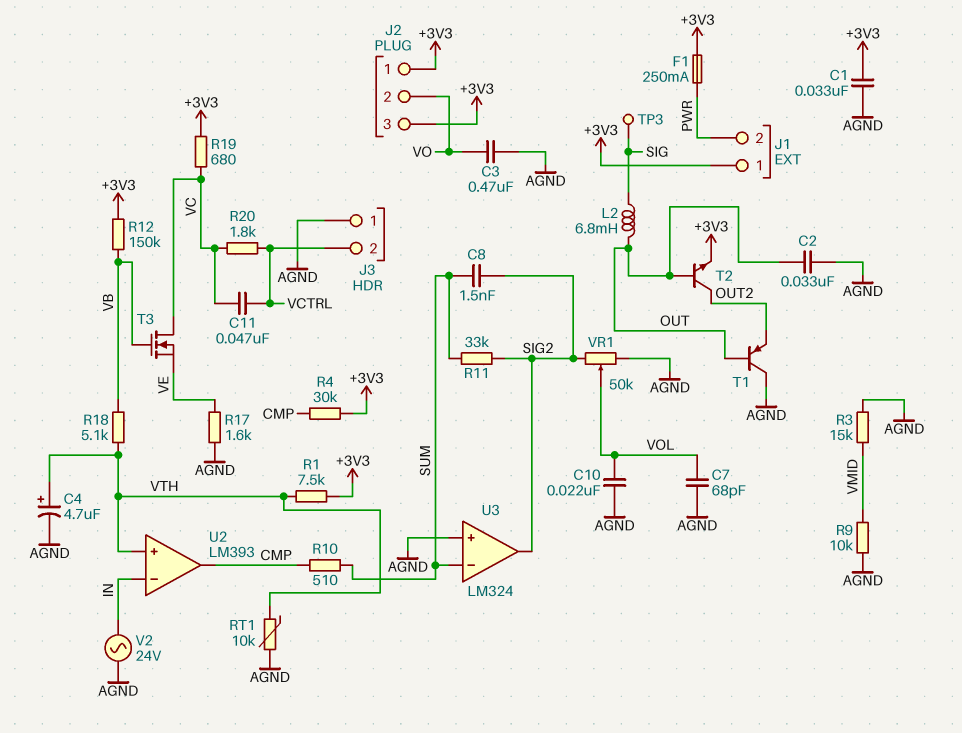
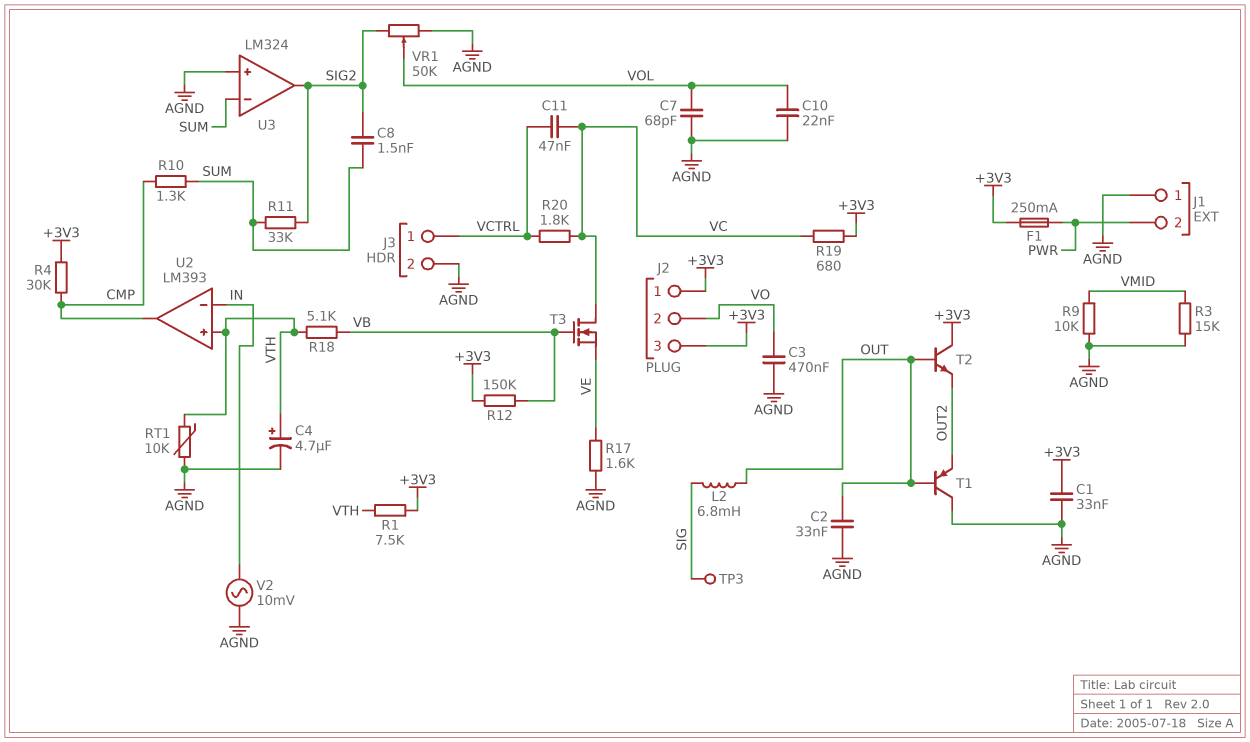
J1 pin 1: +3V3 -> AGND
J3 pin 1: AGND -> VCTRL
J3 pin 2: VCTRL -> AGND
R10: 510 (CMP, SUM) -> 1.3k (CMP, SUM)
T2: NPN (B OUT, C OUT2, E +3V3) -> NPN (B OUT, C +3V3, E OUT2)
V2: AC 24V (AGND, IN) -> AC 10mV (AGND, IN)

